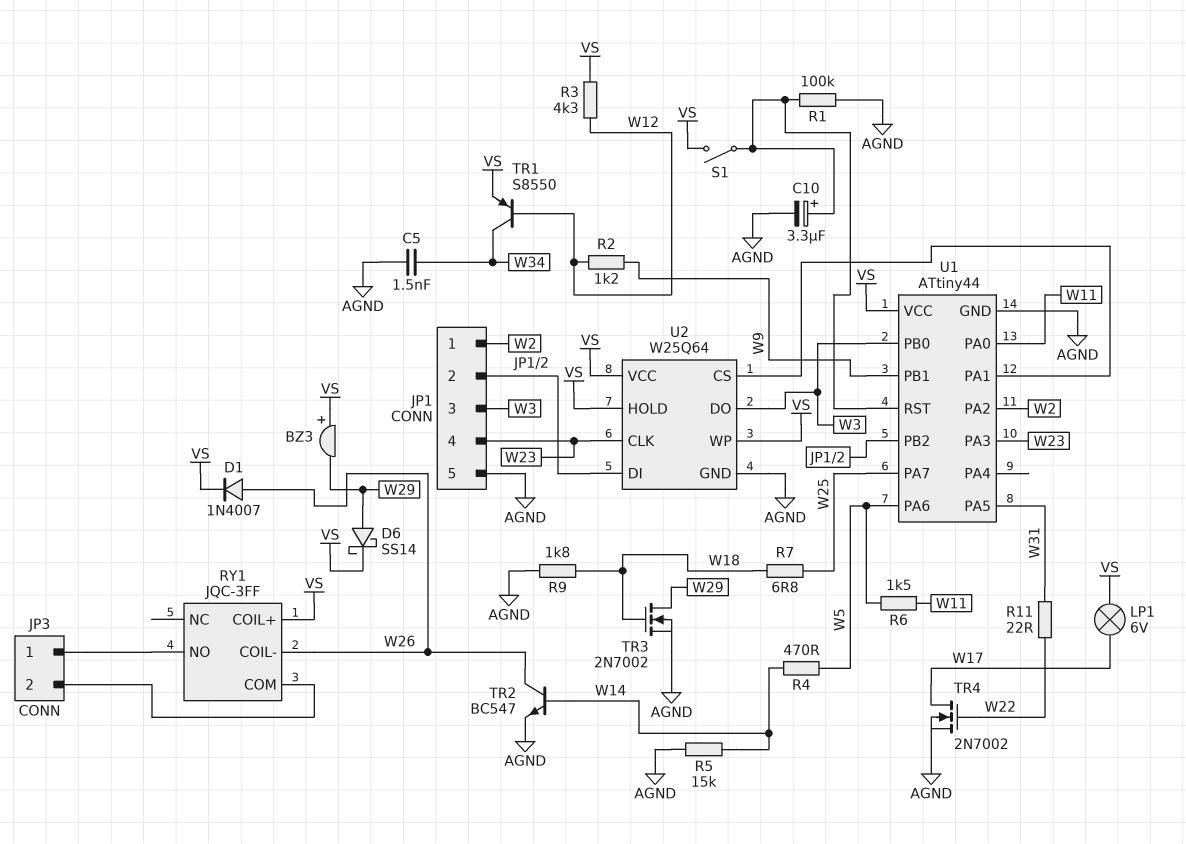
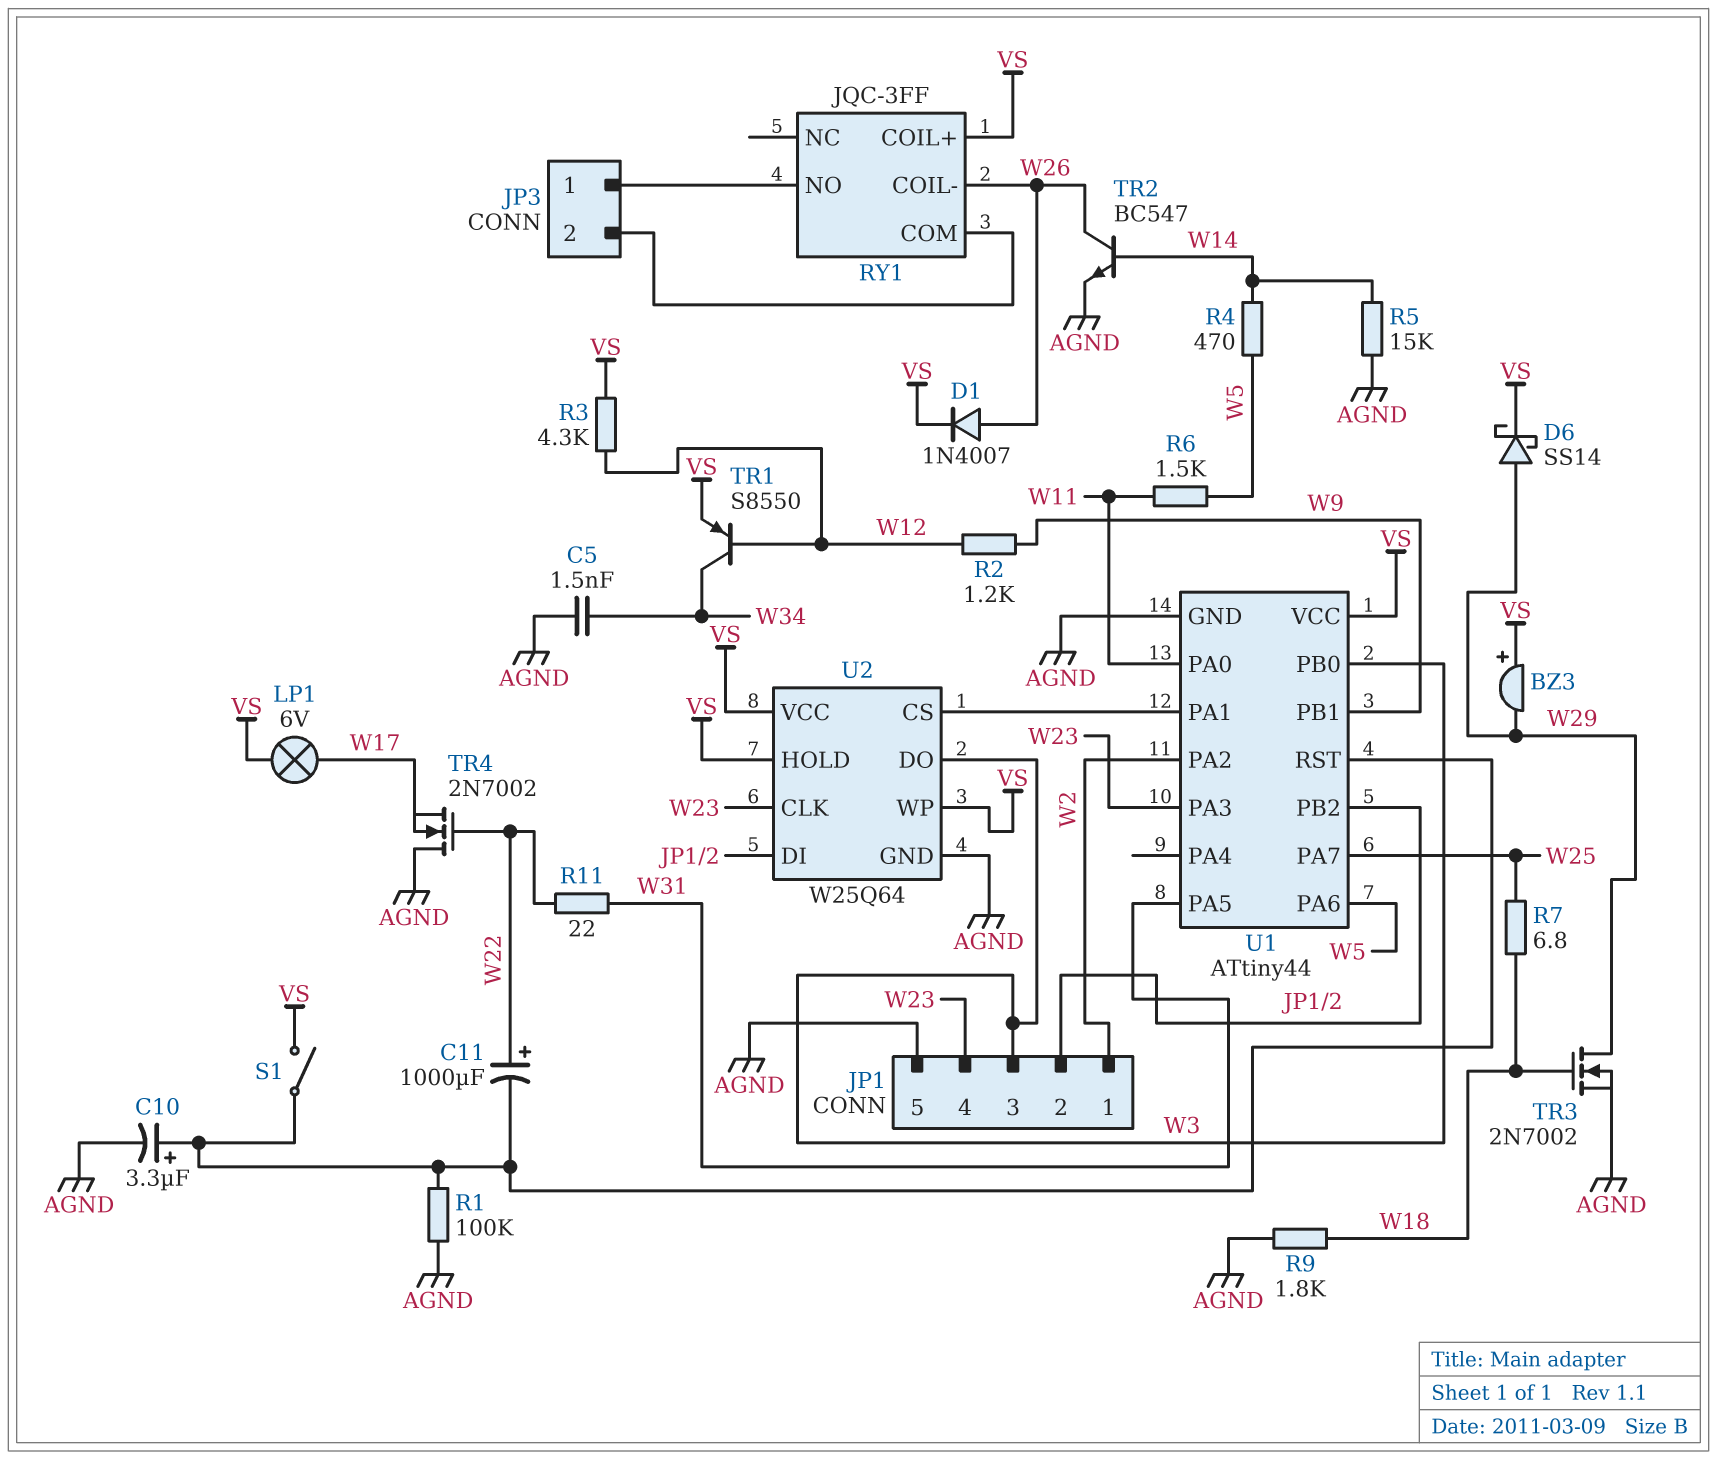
C11: none -> 1000uF (plus W22, minus U1/RST)
TR4: NMOS 2N7002 (G W22, D W17, S AGND) -> NMOS 2N7002 (G W22, D AGND, S W17)

